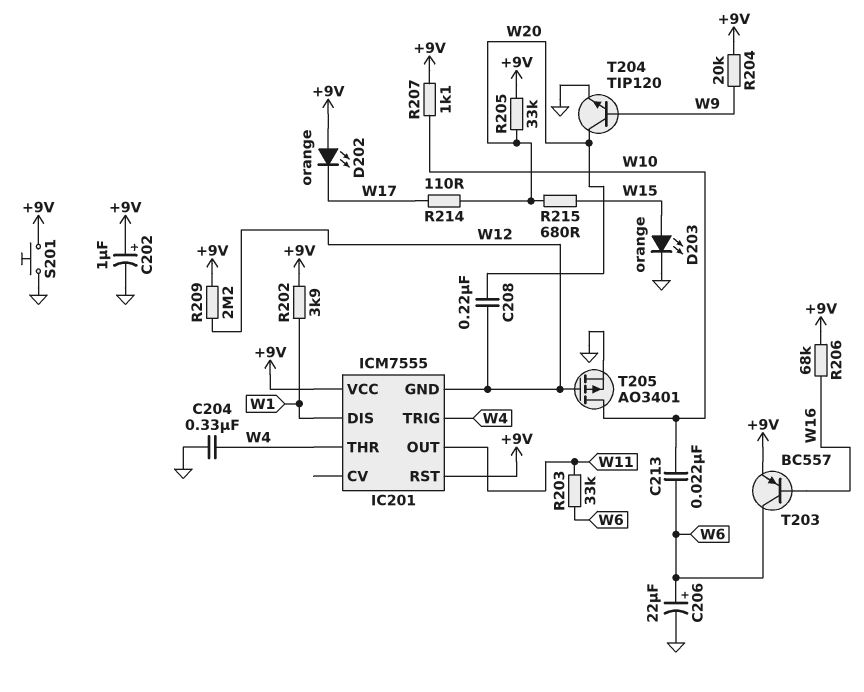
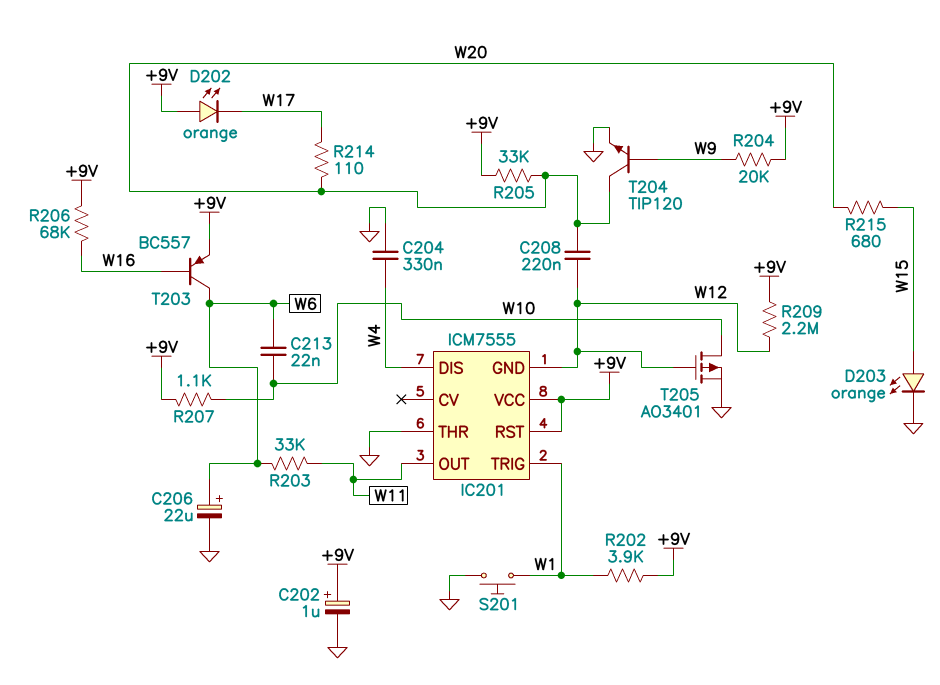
IC201 pin DIS: W1 -> W4
IC201 pin THR: W4 -> GND
IC201 pin TRIG: W4 -> W1
S201: button (+9V, GND) -> button (GND, W1)

